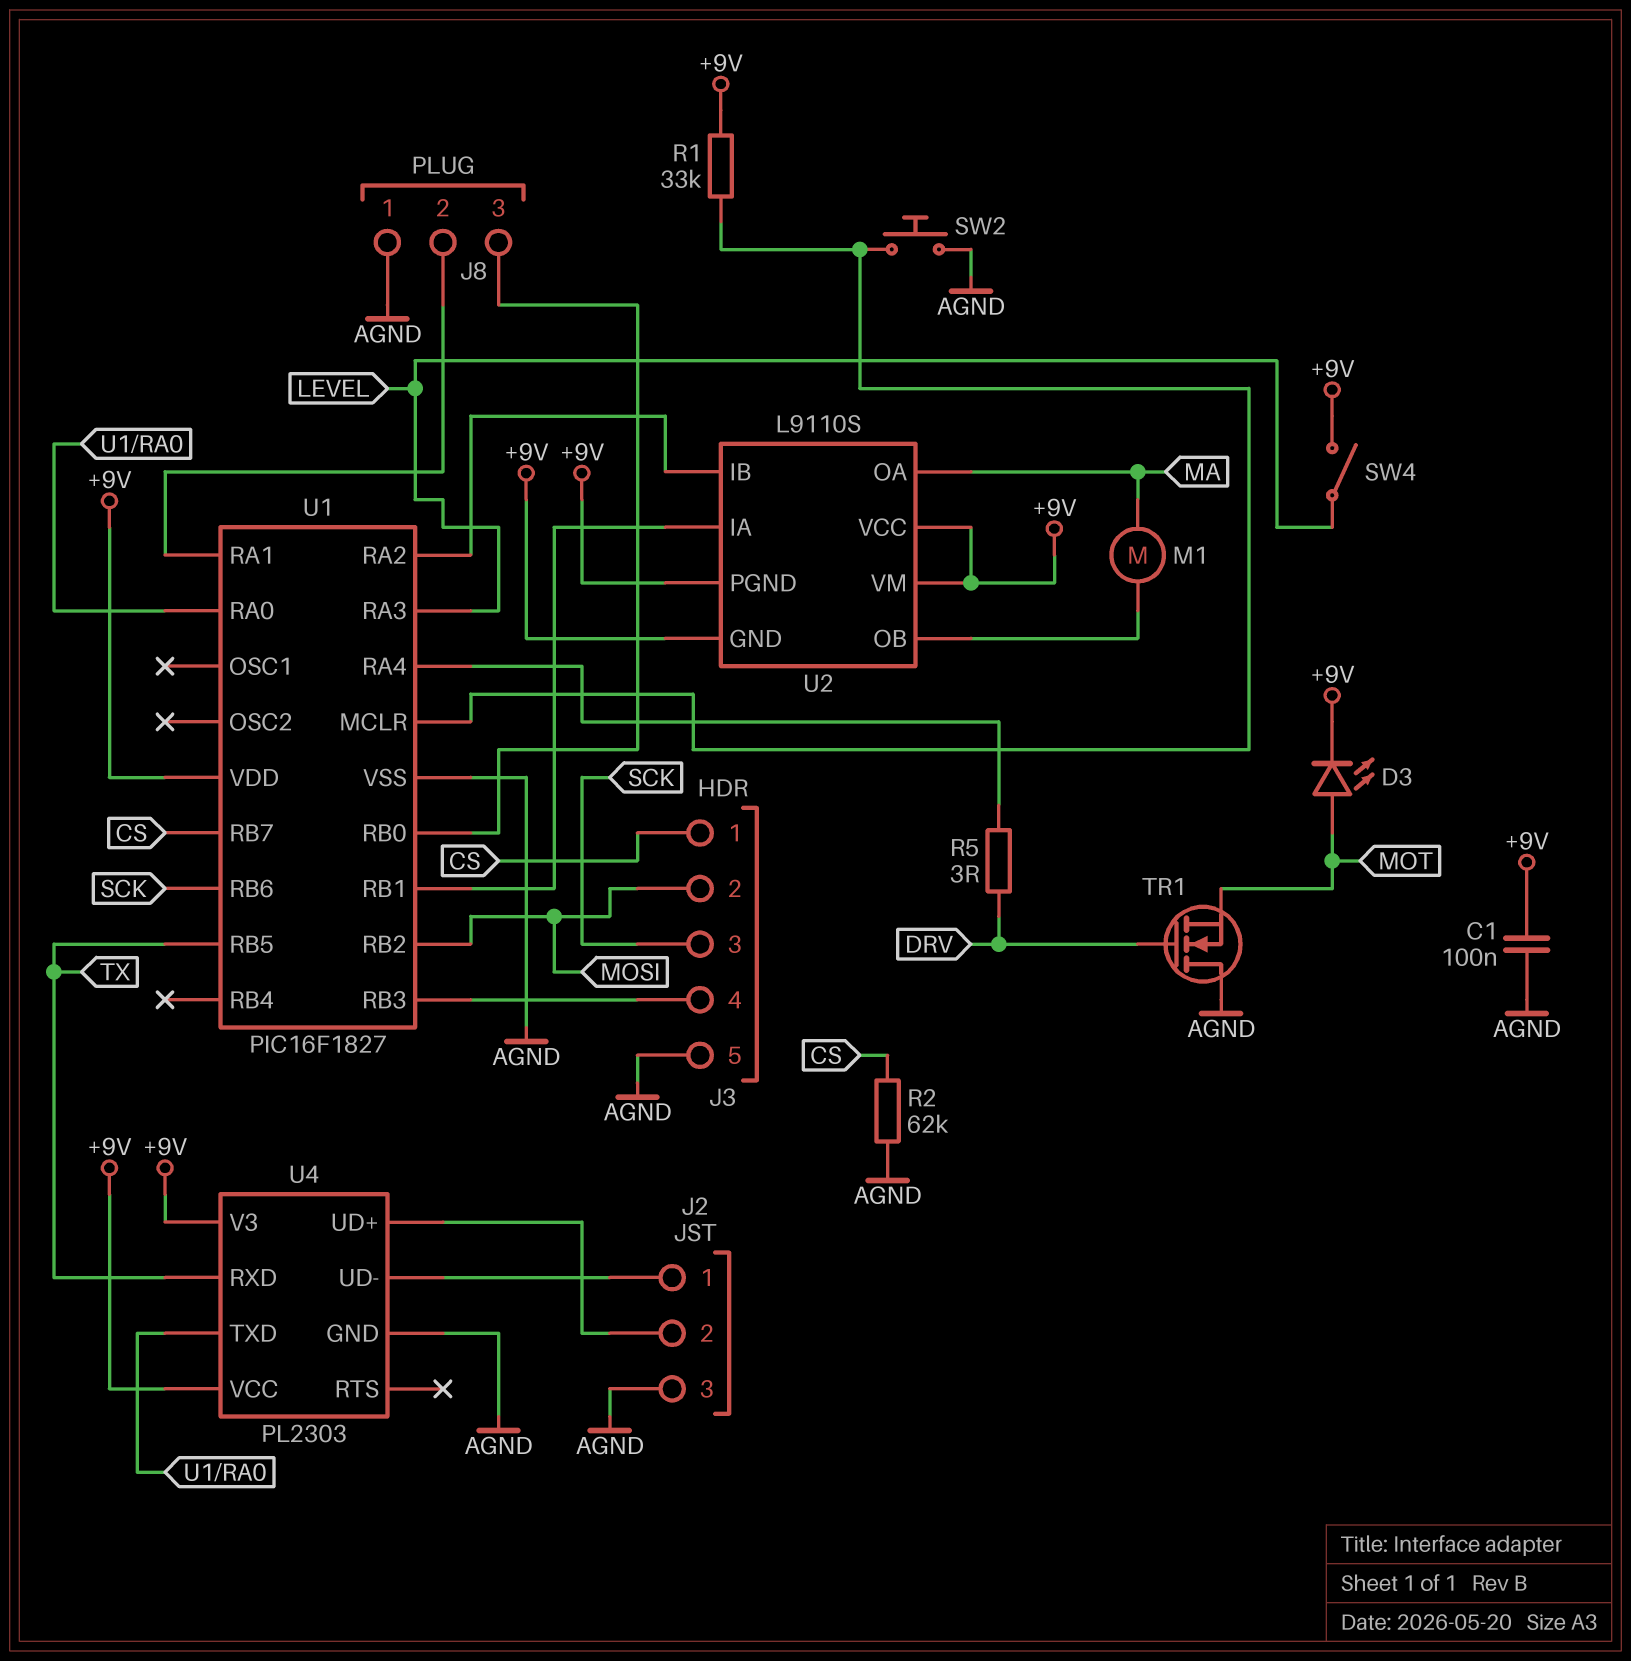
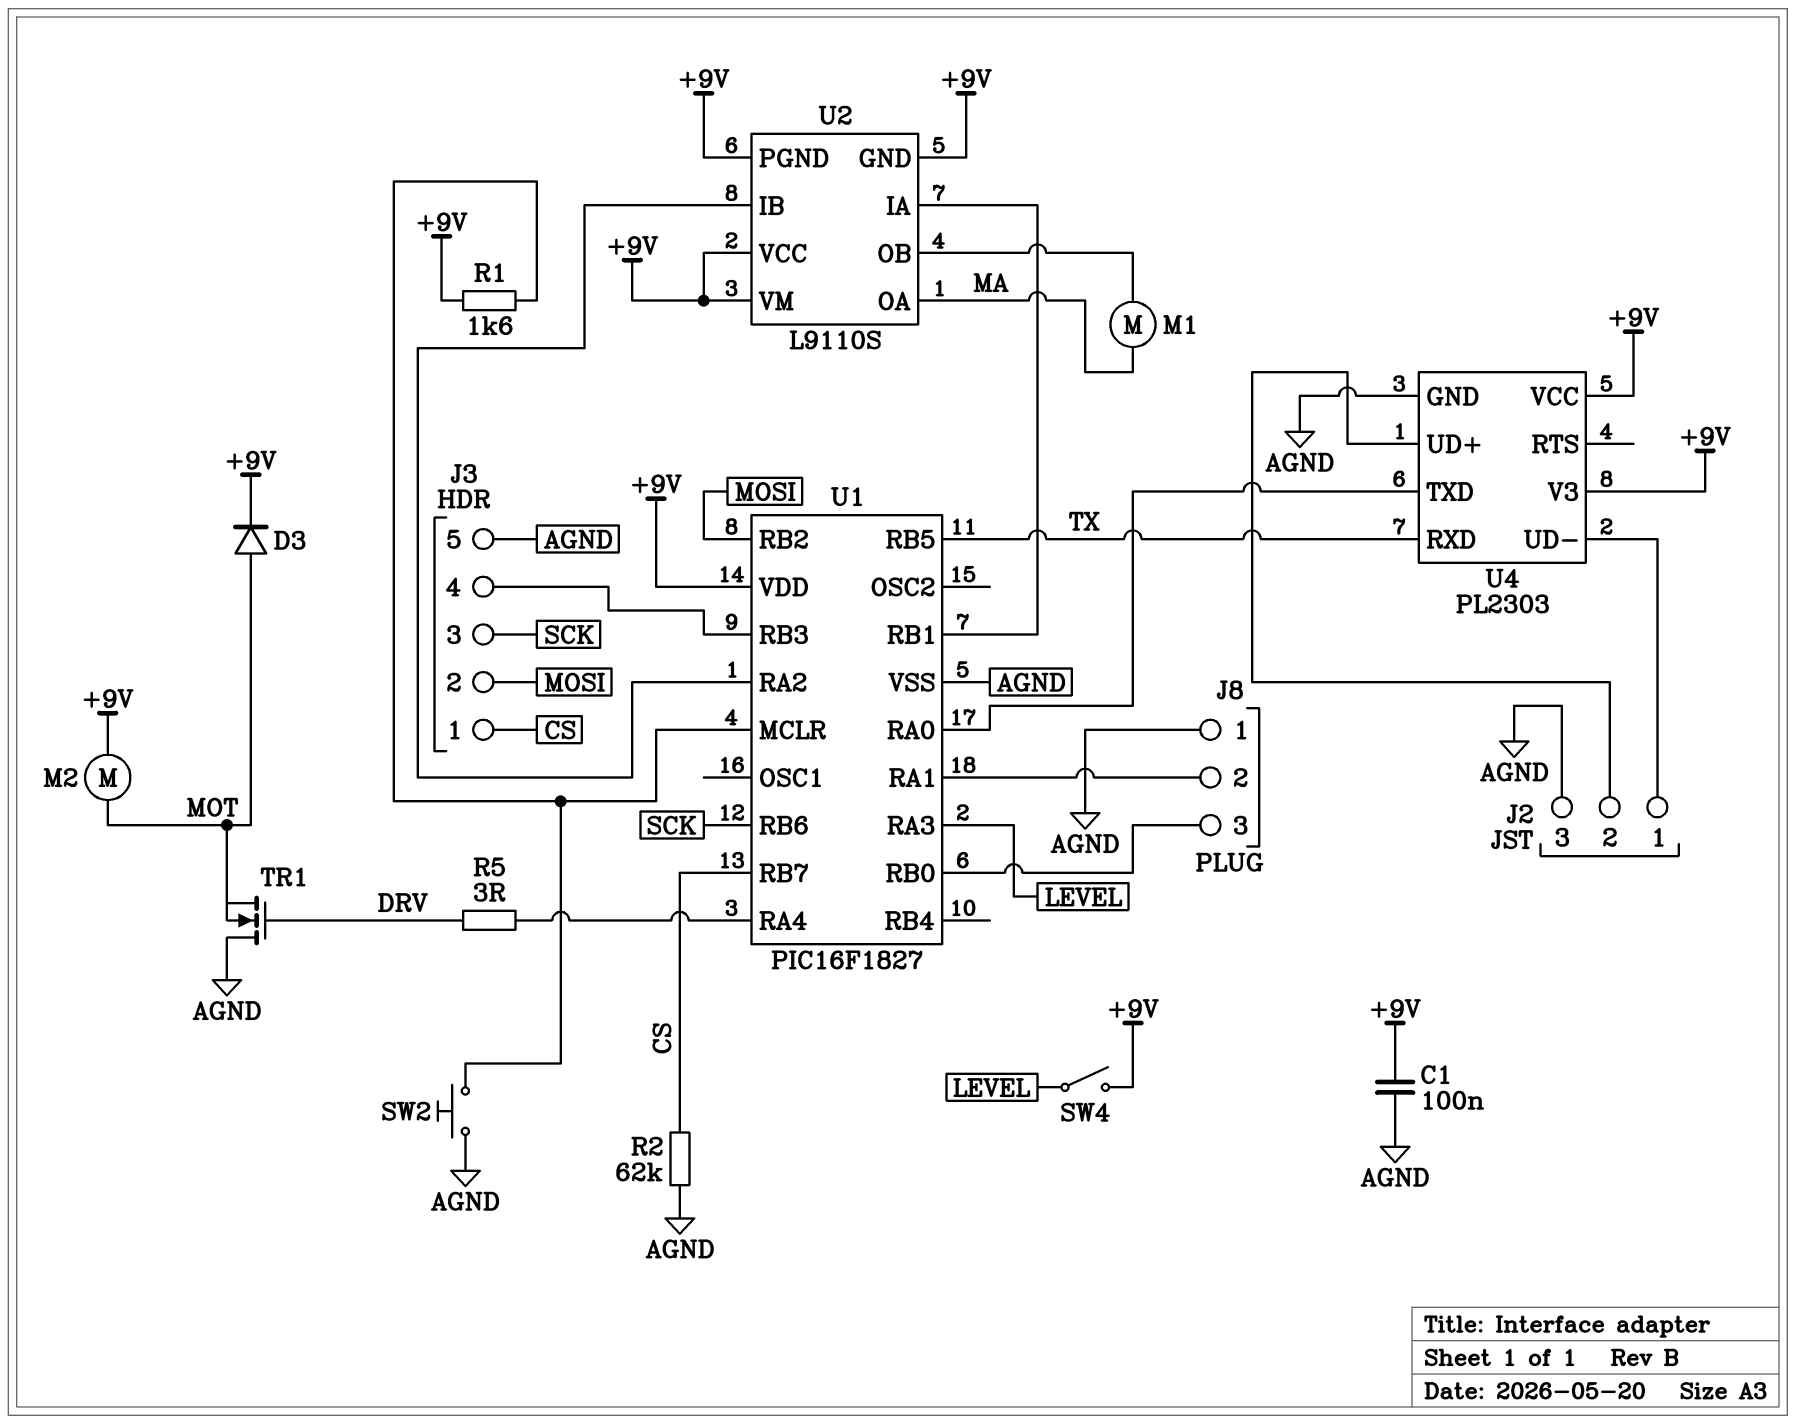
D3: LED (A MOT, K +9V) -> diode (A MOT, K +9V)
M2: none -> motor (+9V, MOT)
R1: 33k (+9V, U1/MCLR) -> 1.6k (+9V, U1/MCLR)

